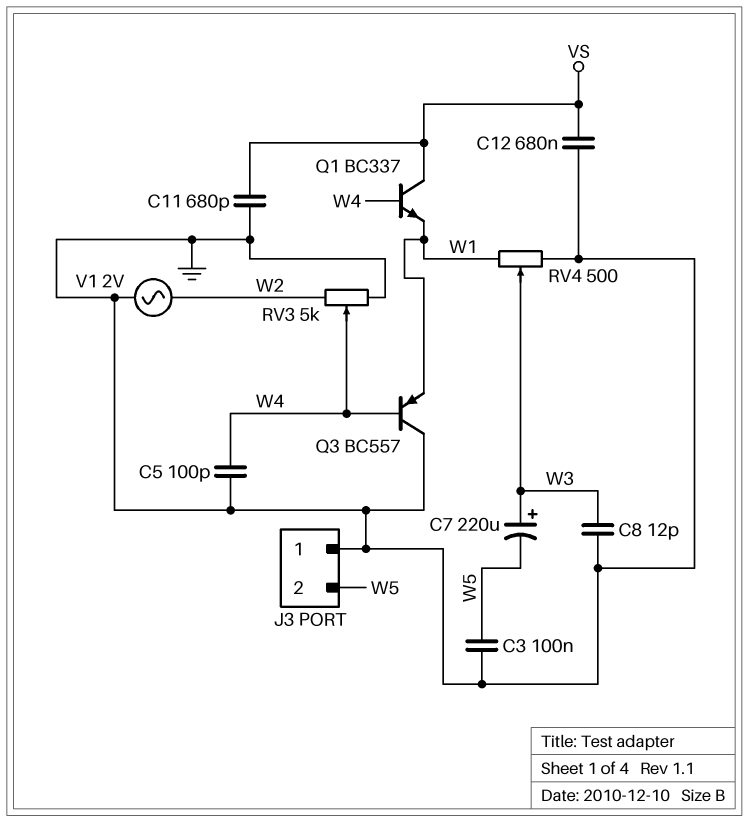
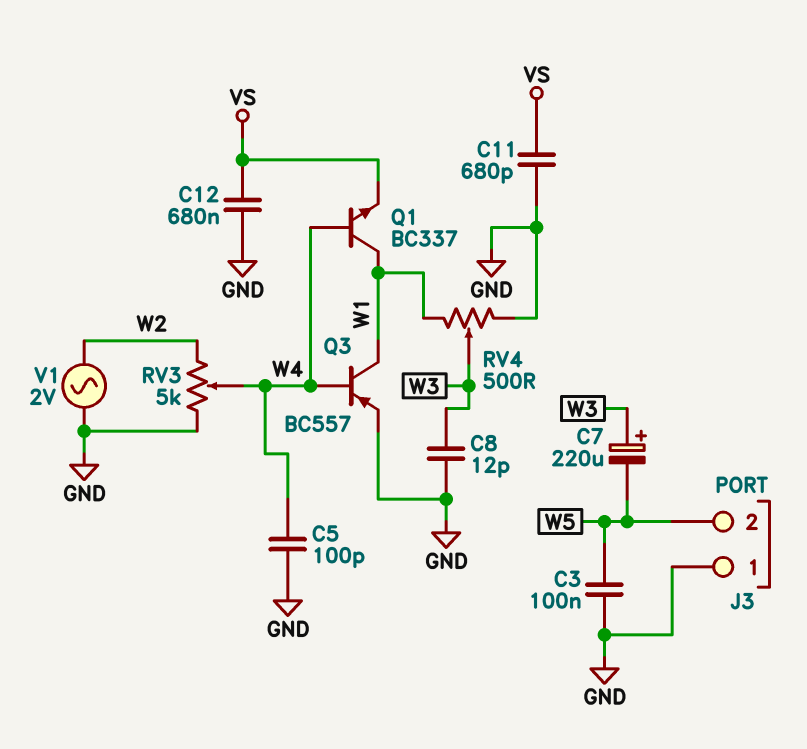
Q1: NPN BC337 (B W4, C VS, E W1) -> NPN BC337 (B W4, C W1, E VS)
Q3: PNP BC557 (B W4, C GND, E W1) -> PNP BC557 (B W4, C W1, E GND)

